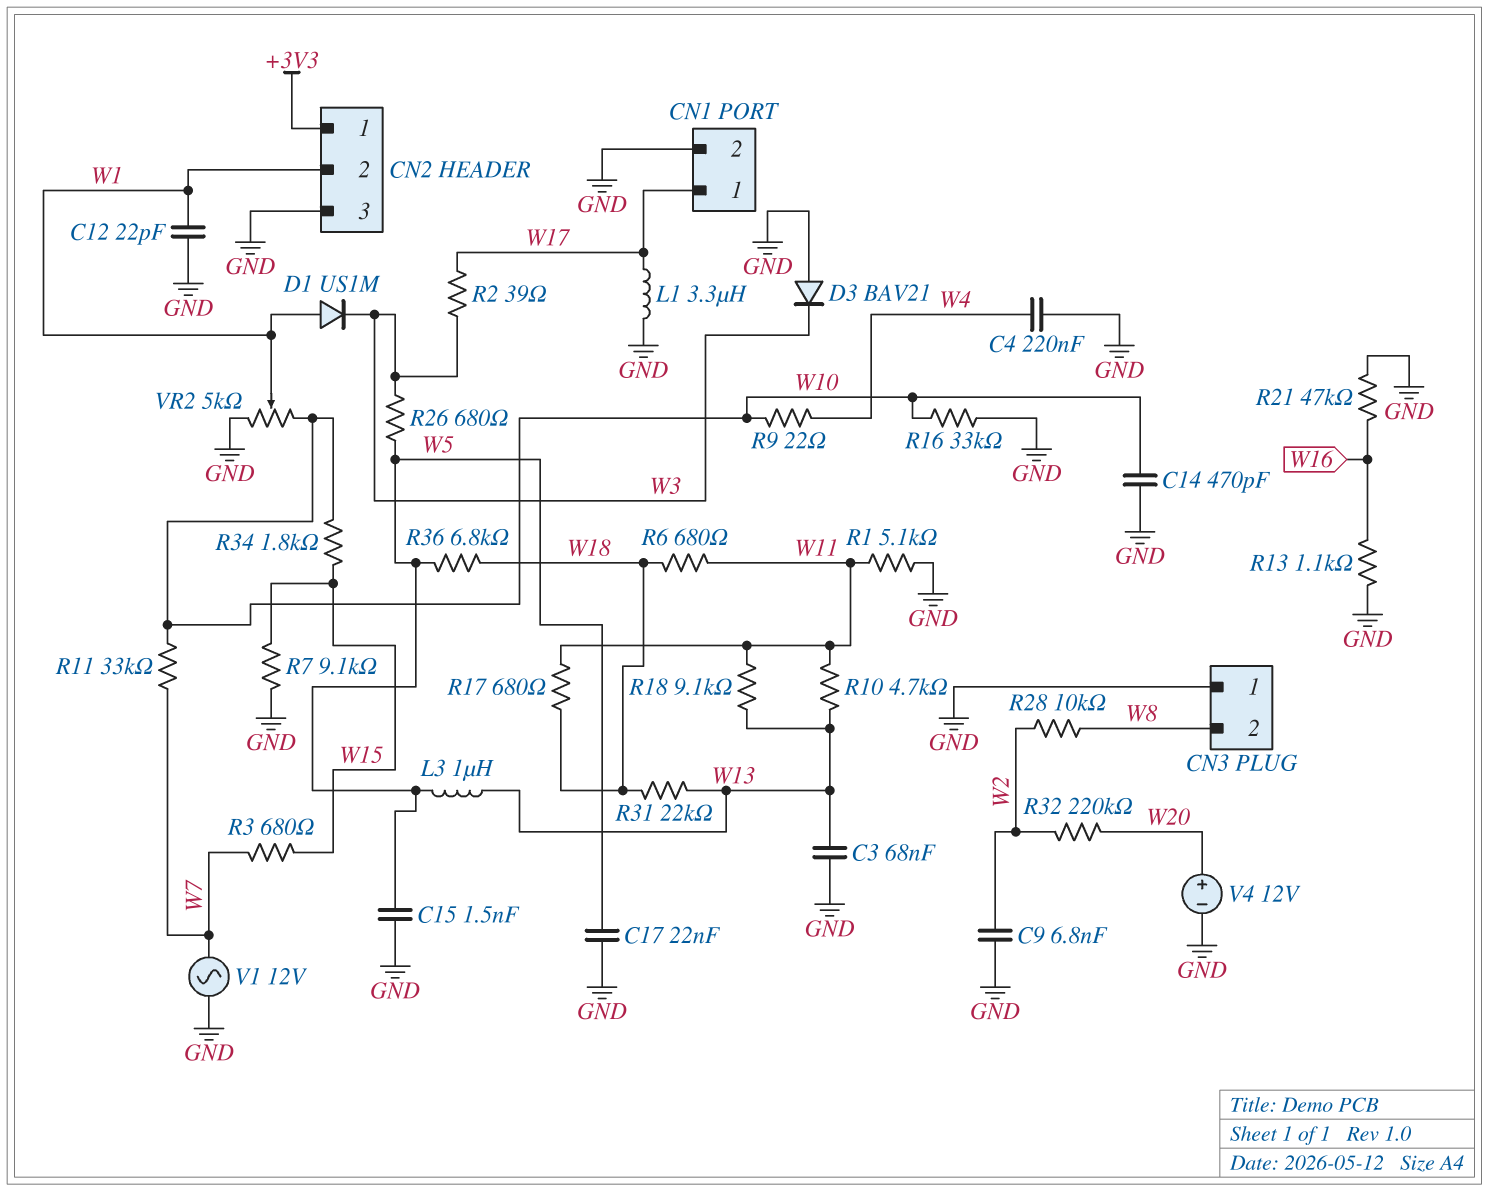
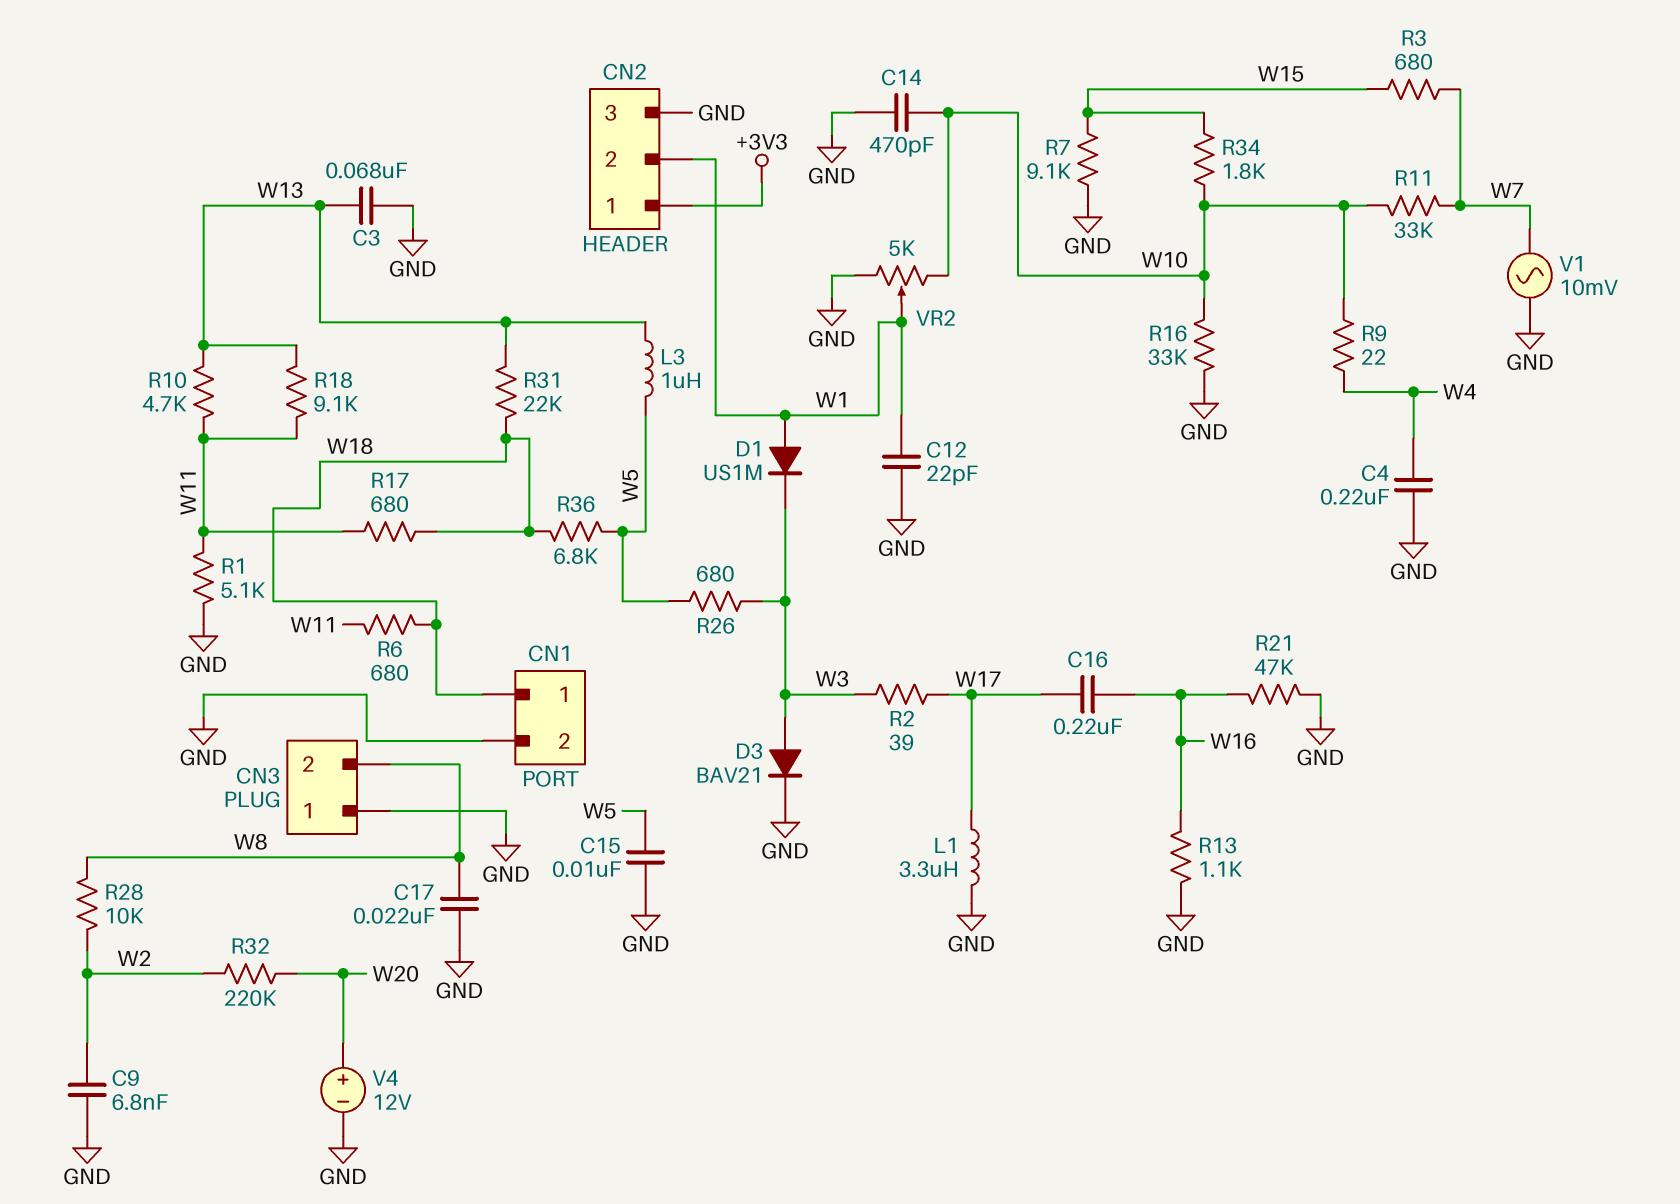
C15: 1.5nF (GND, W5) -> 10nF (GND, W5)
C16: none -> 220nF (W16, W17)
C17: 22nF (GND, W5) -> 22nF (GND, W8)
CN1 pin 1: W17 -> W18
D3: diode BAV21 (A GND, K W3) -> diode BAV21 (A W3, K GND)
V1: AC 12V (GND, W7) -> AC 10mV (GND, W7)

